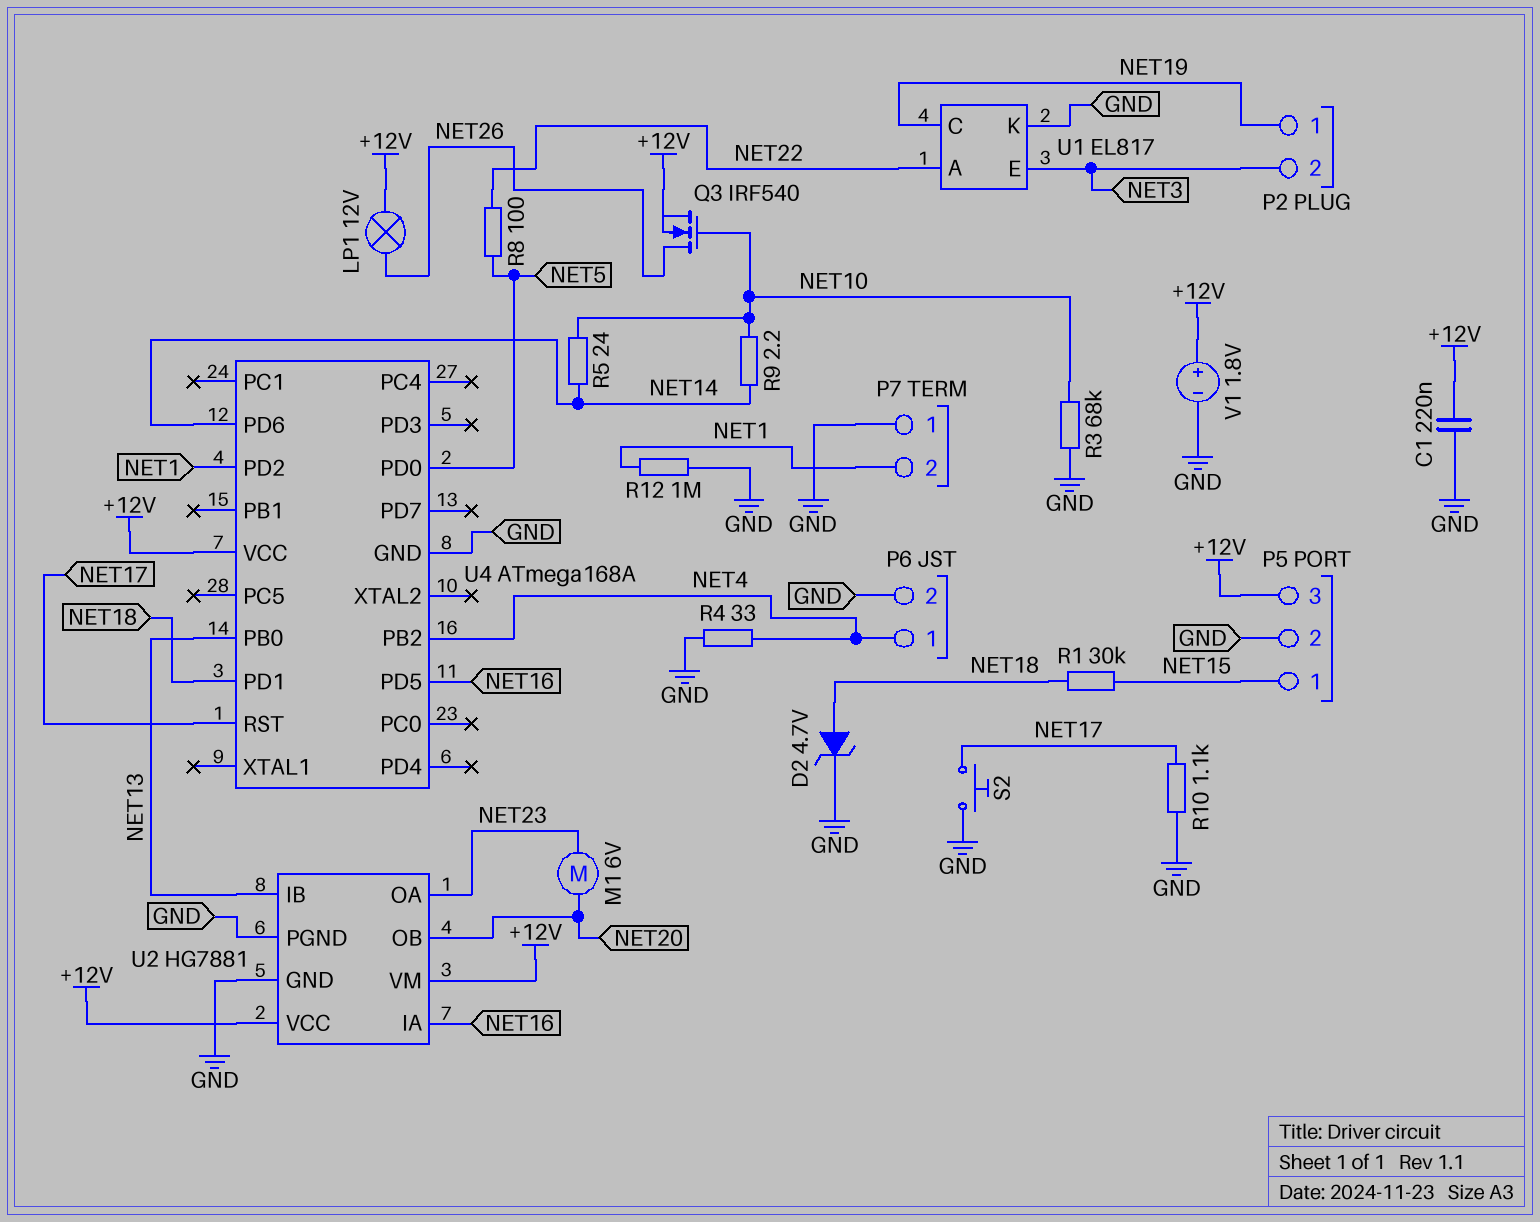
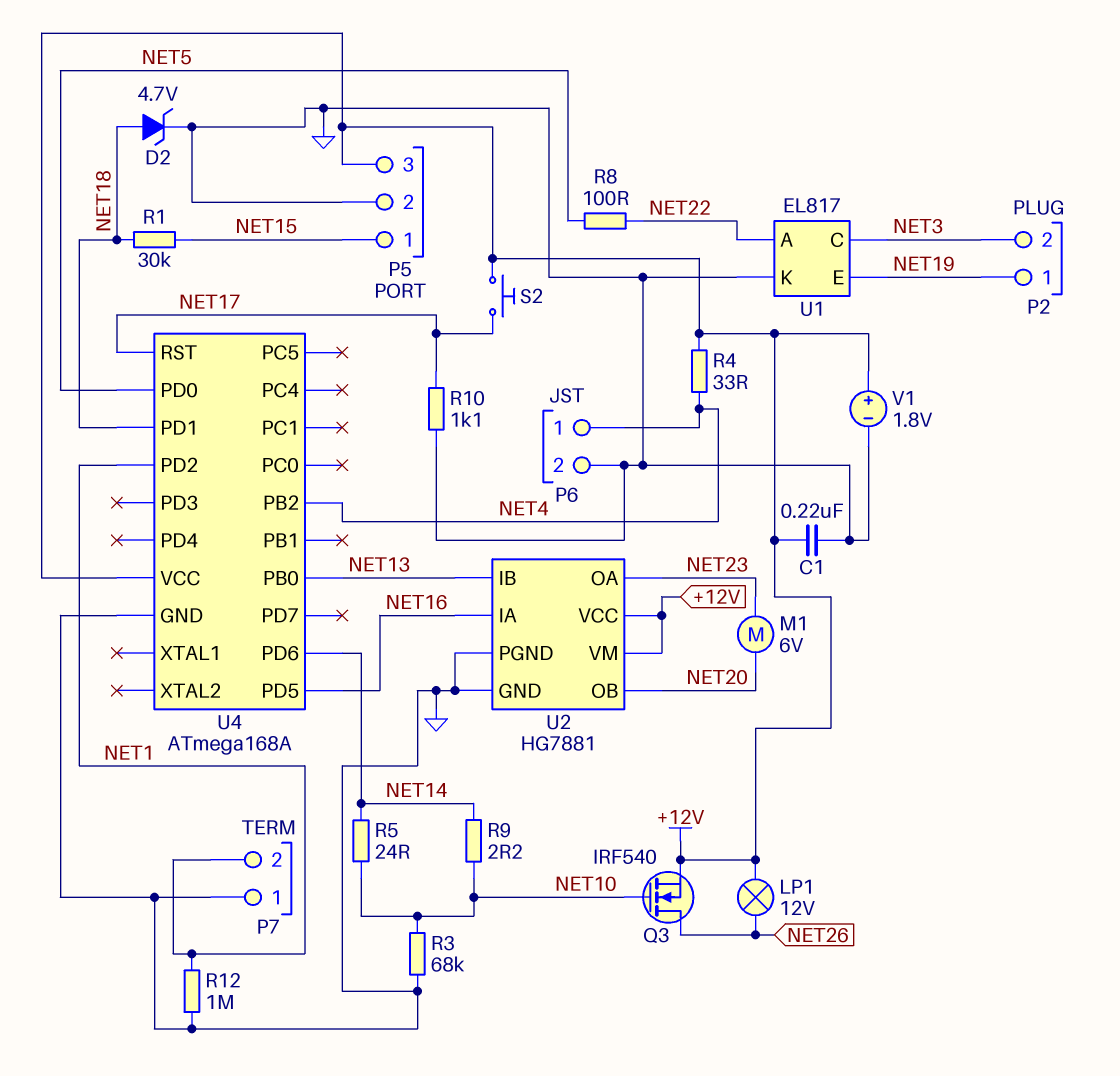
R4: 33 (GND, NET4) -> 33 (+12V, NET4)
S2: button (GND, NET17) -> button (+12V, NET17)
U1 pin C: NET19 -> NET3
U1 pin E: NET3 -> NET19

